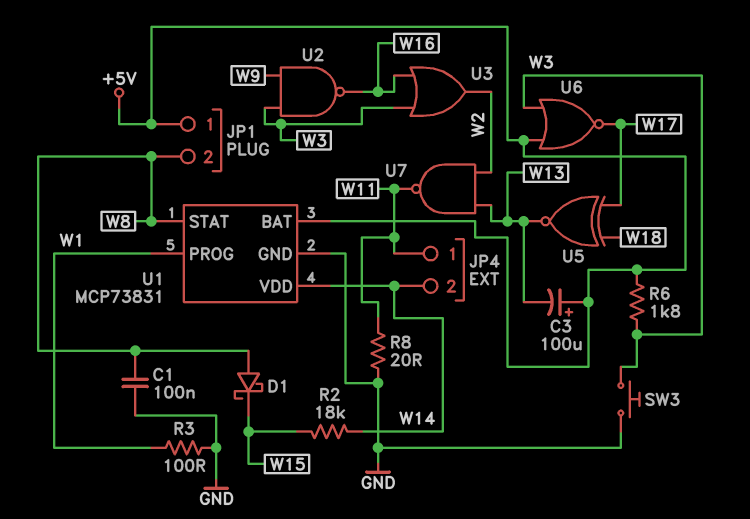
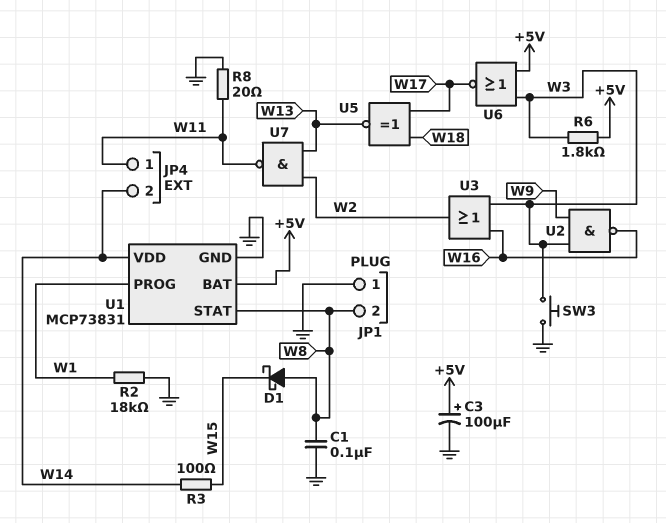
C3: 100uF (plus +5V, minus W13) -> 100uF (plus +5V, minus GND)
JP1 pin 1: +5V -> GND
R2: 18k (W14, W15) -> 18k (GND, W1)
R3: 100 (GND, W1) -> 100 (W14, W15)

